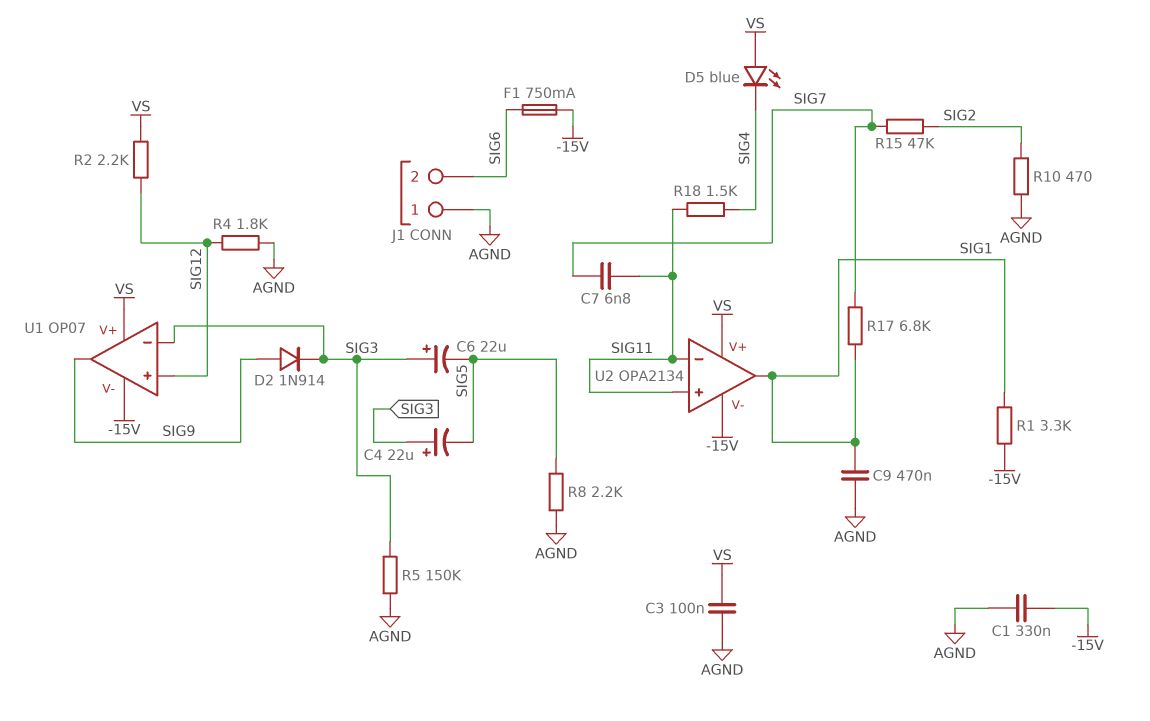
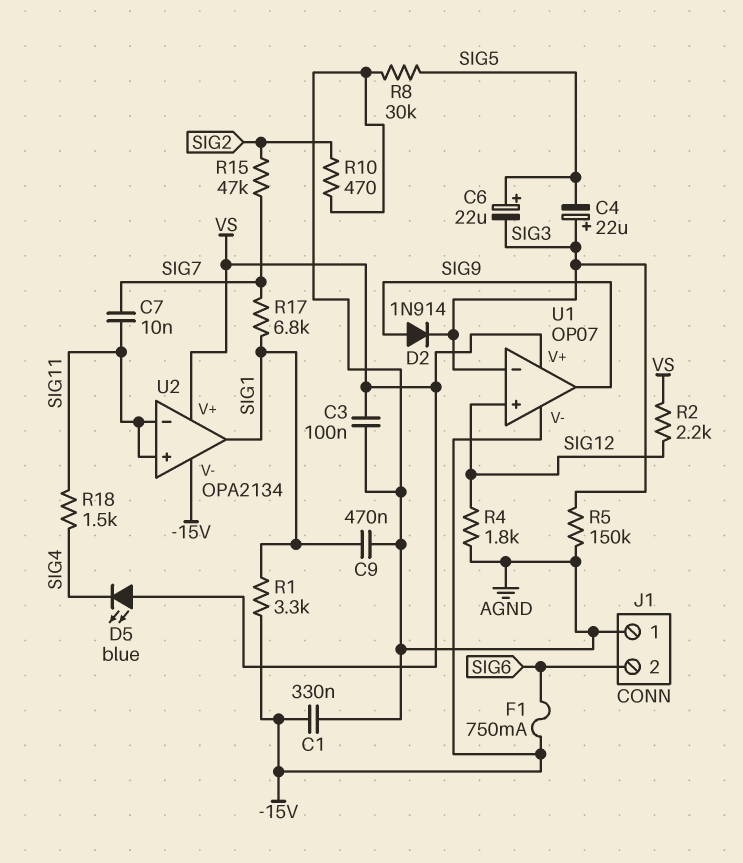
C6: 22uF (plus SIG3, minus SIG5) -> 22uF (plus SIG5, minus SIG3)
C7: 6.8nF (SIG7, SIG11) -> 10nF (SIG7, SIG11)
R8: 2.2k (AGND, SIG5) -> 30k (AGND, SIG5)

